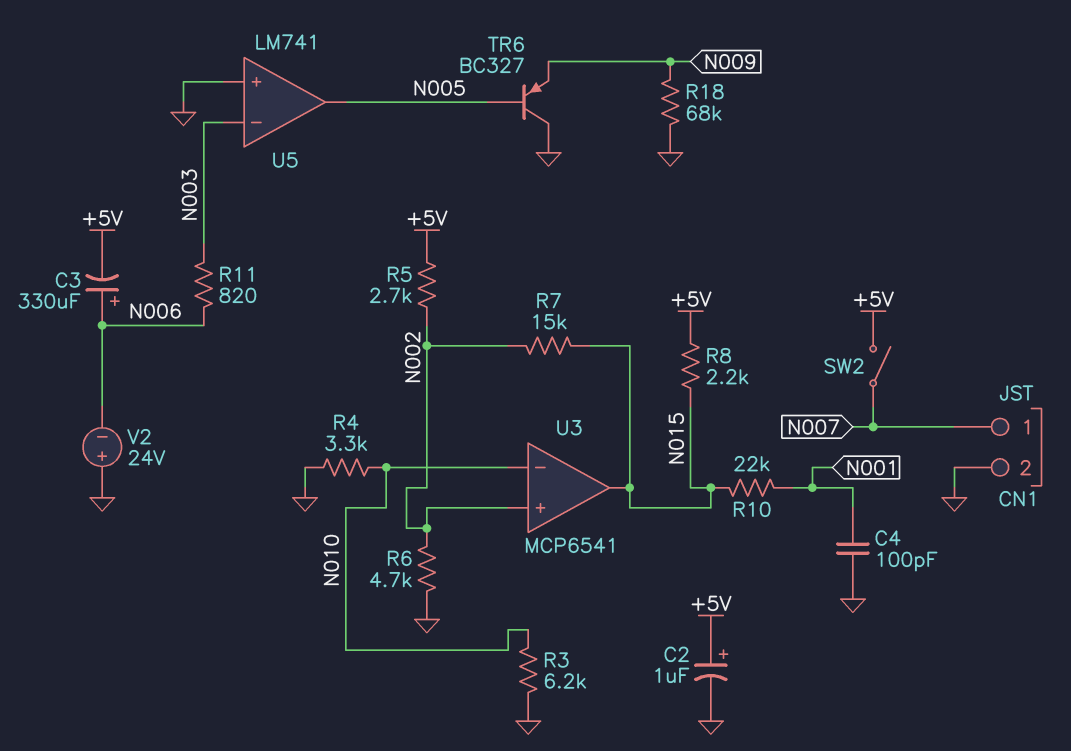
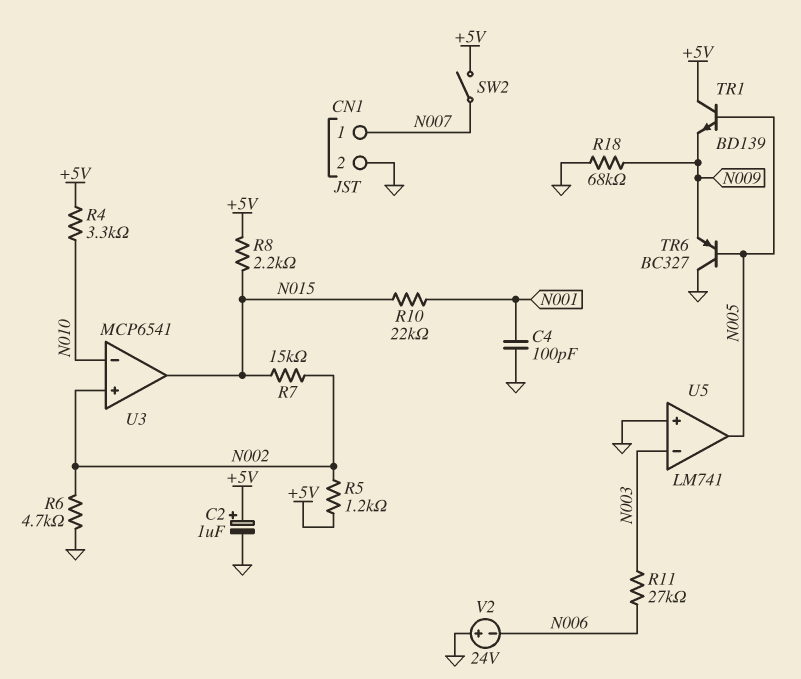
C3: 330uF (plus N006, minus +5V) -> none
R3: 6.2k (GND, N010) -> none
R4: 3.3k (GND, N010) -> 3.3k (+5V, N010)
R5: 2.7k (+5V, N002) -> 1.2k (+5V, N002)
R11: 820 (N003, N006) -> 27k (N003, N006)
TR1: none -> NPN BD139 (B N005, C +5V, E N009)

